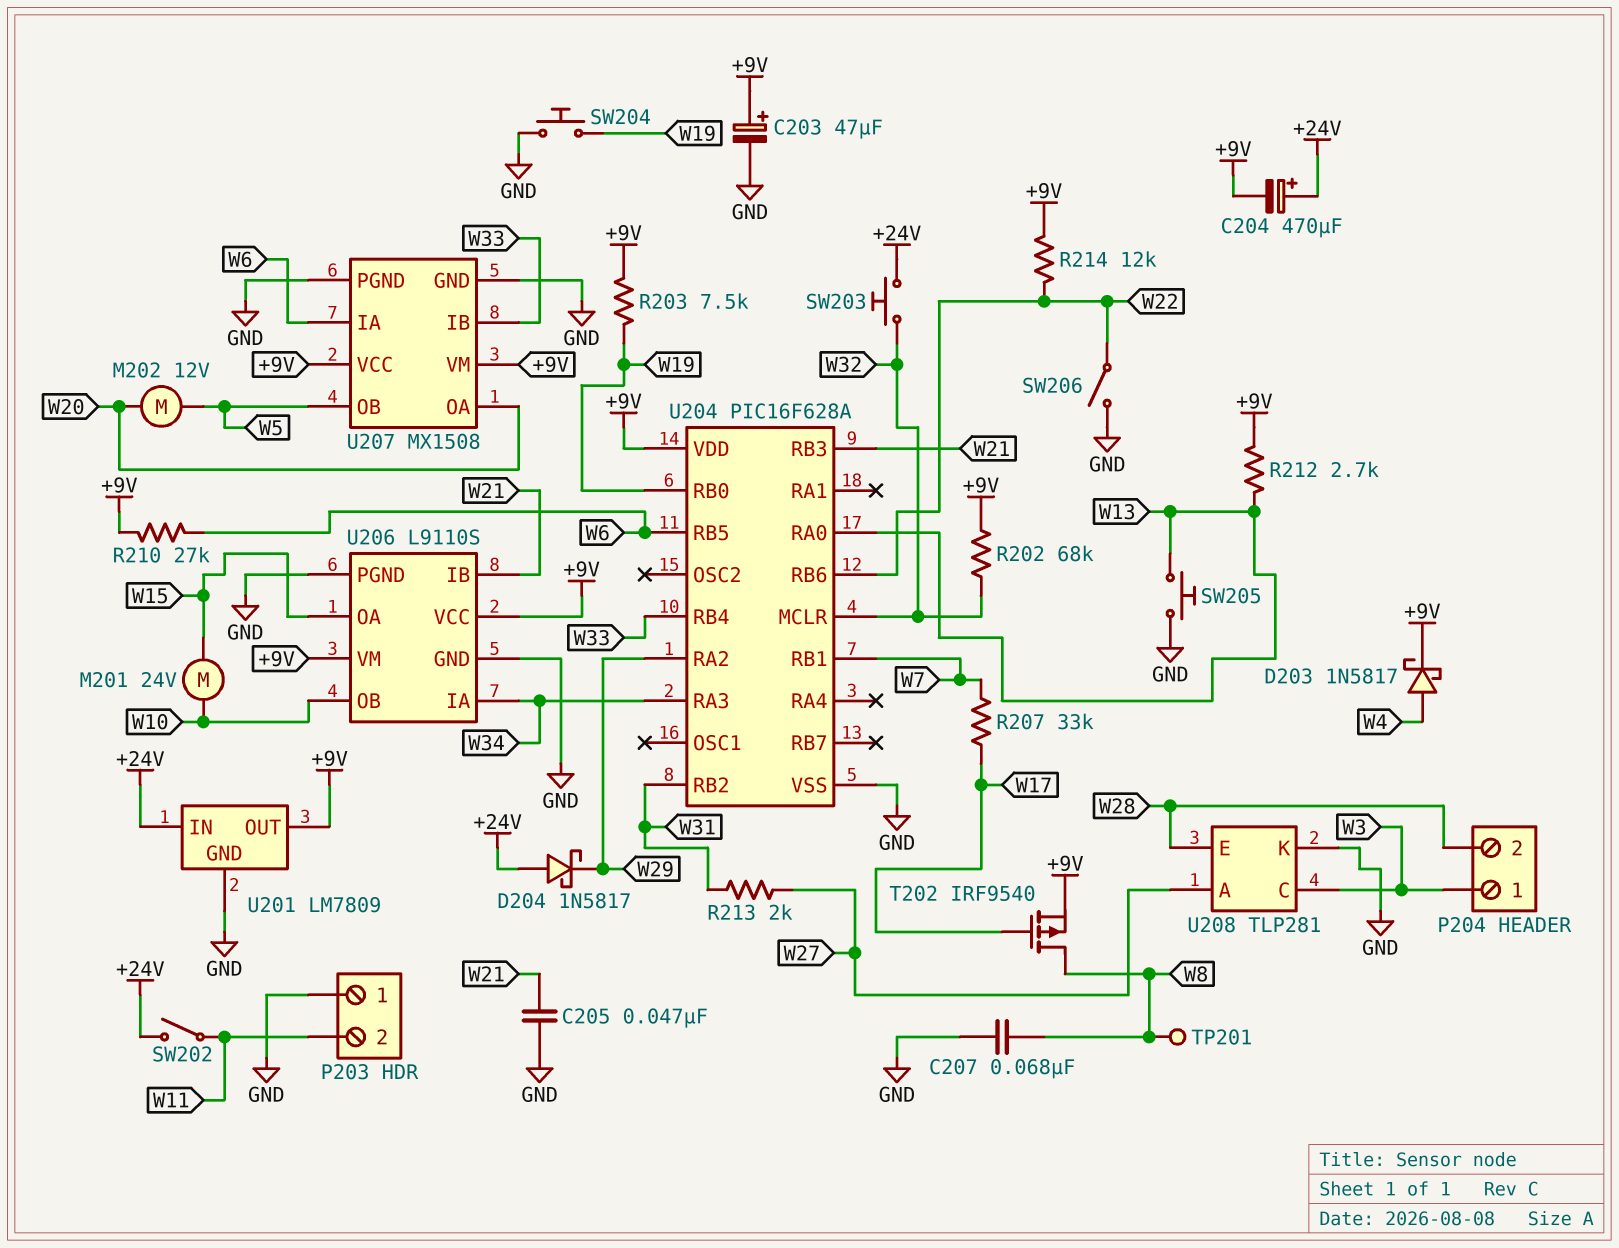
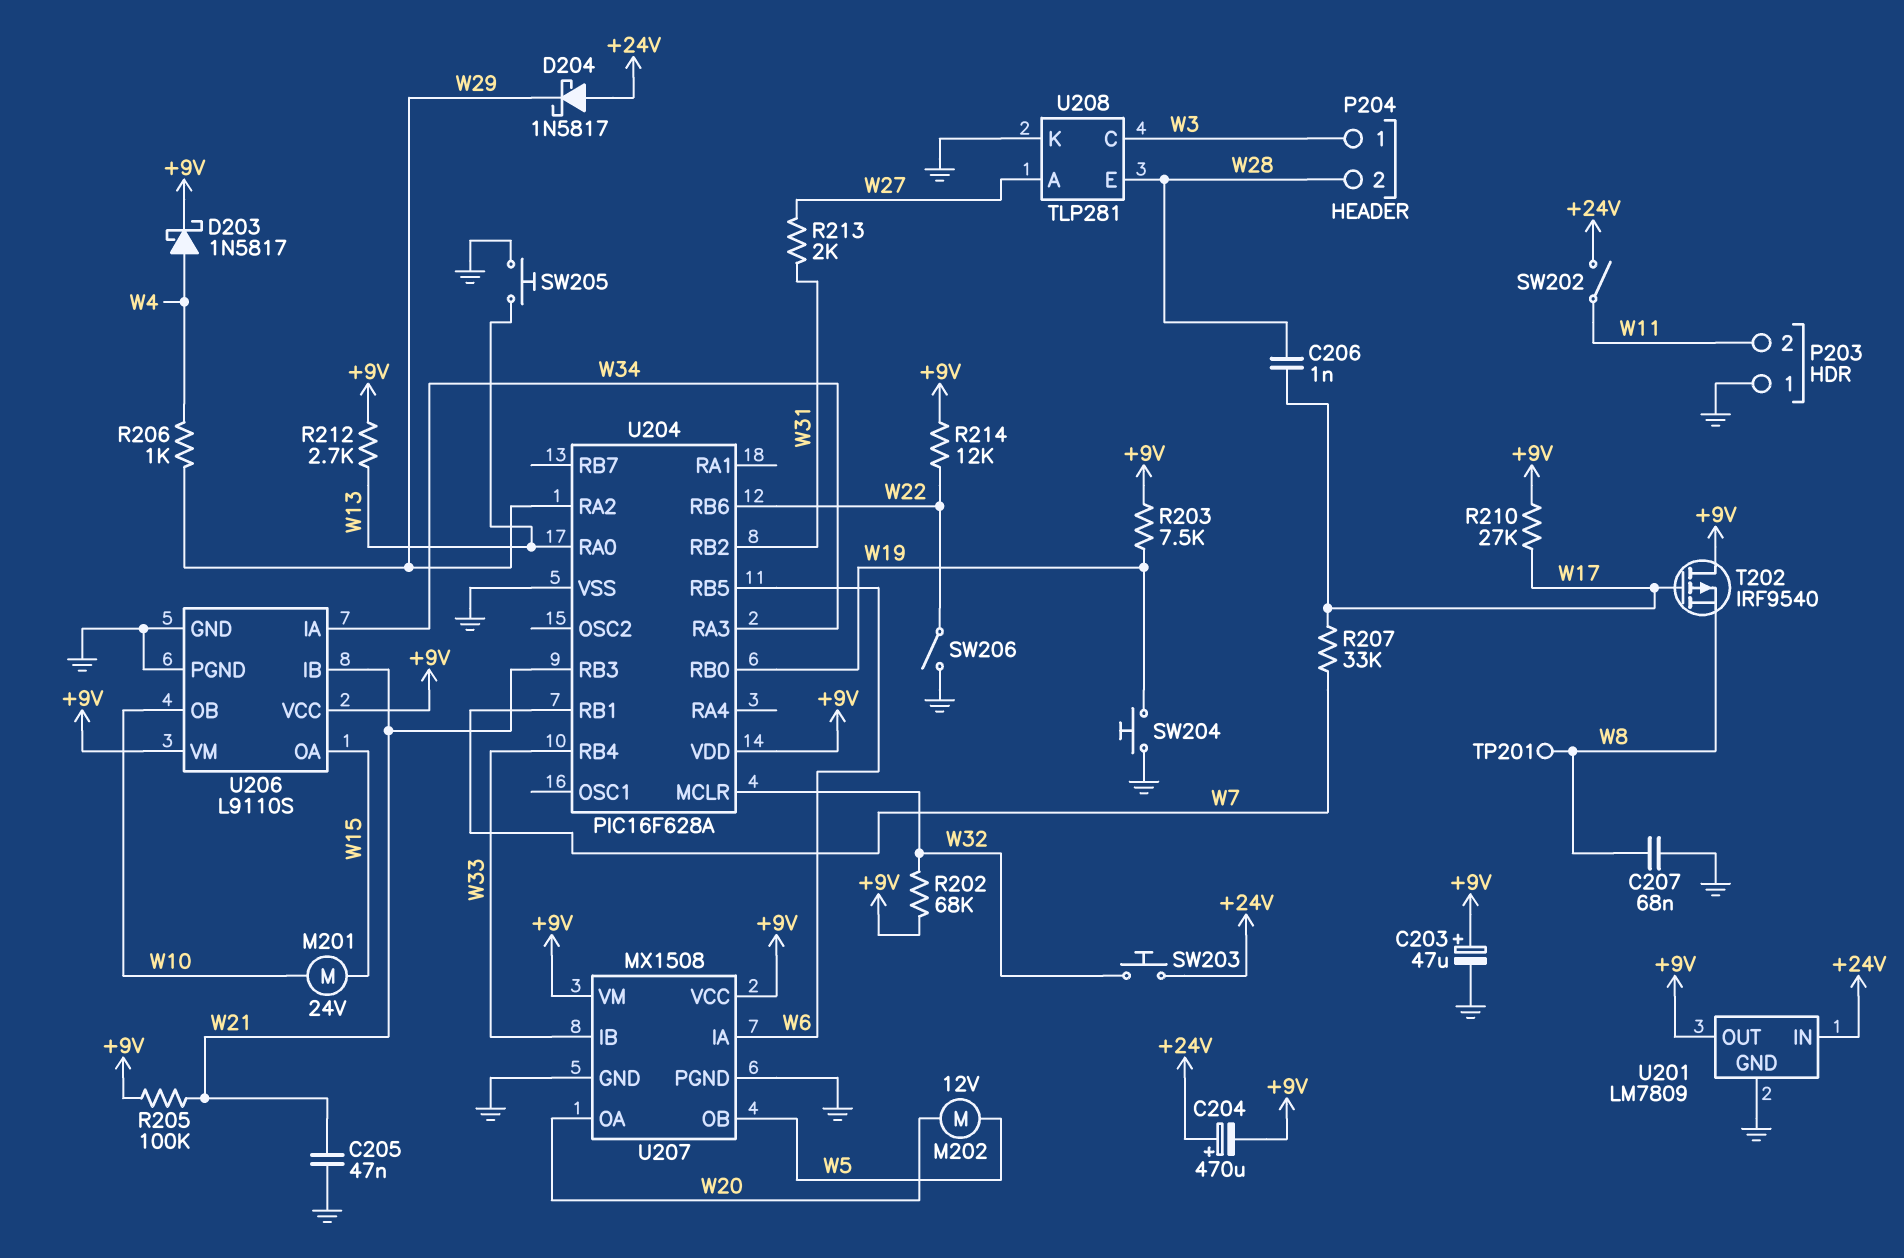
C206: none -> 1nF (W17, W28)
R205: none -> 100k (+9V, W21)
R206: none -> 1k (W4, W29)
R210: 27k (+9V, W6) -> 27k (+9V, W17)
T202: PMOS IRF9540 (G W17, D W8, S +9V) -> PMOS IRF9540 (G W17, D +9V, S W8)

